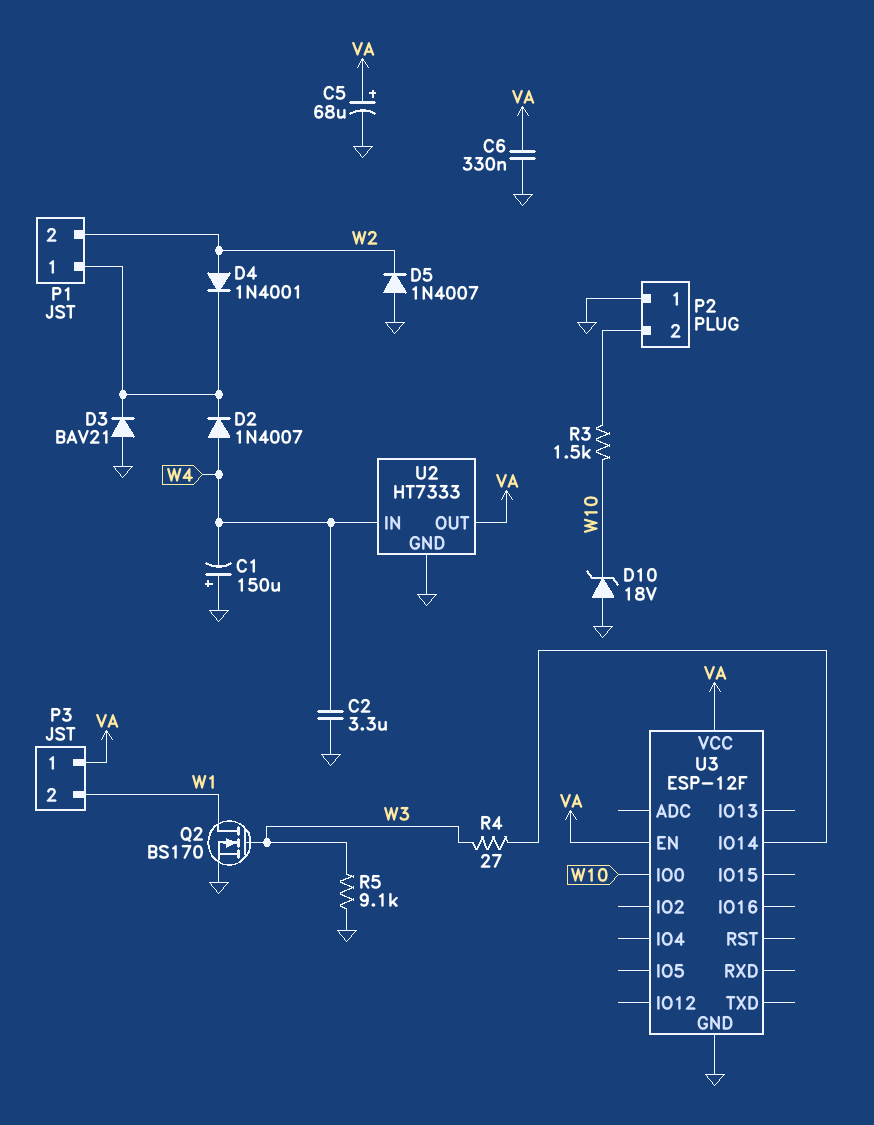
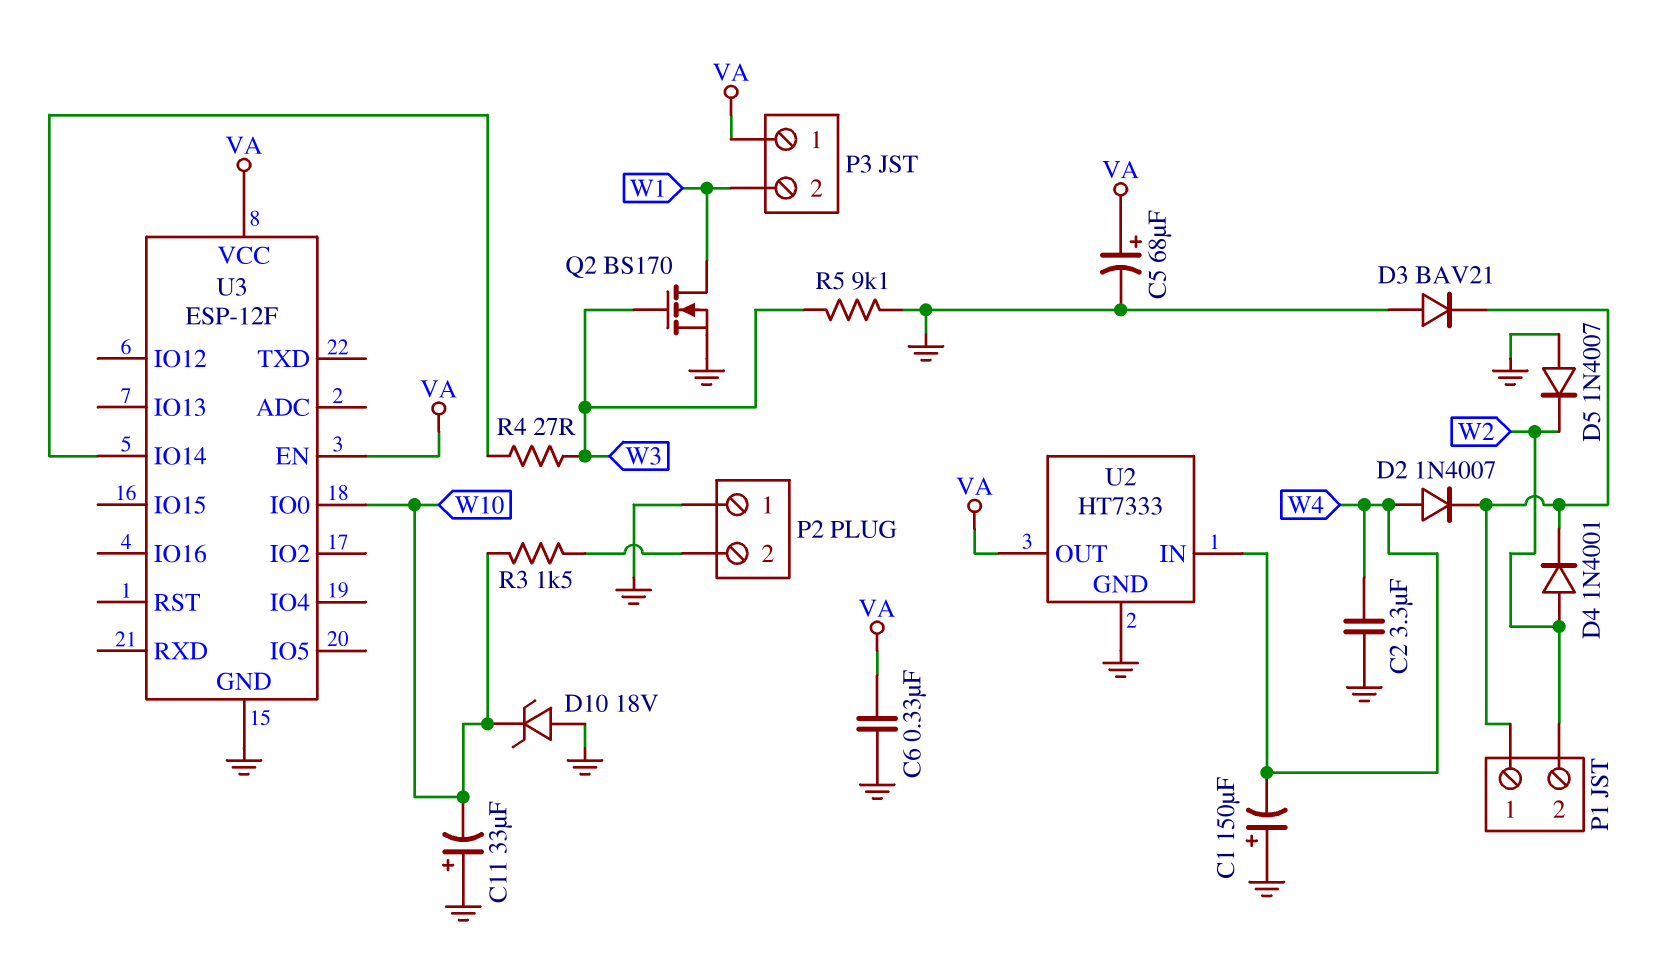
C11: none -> 33uF (plus GND, minus W10)

